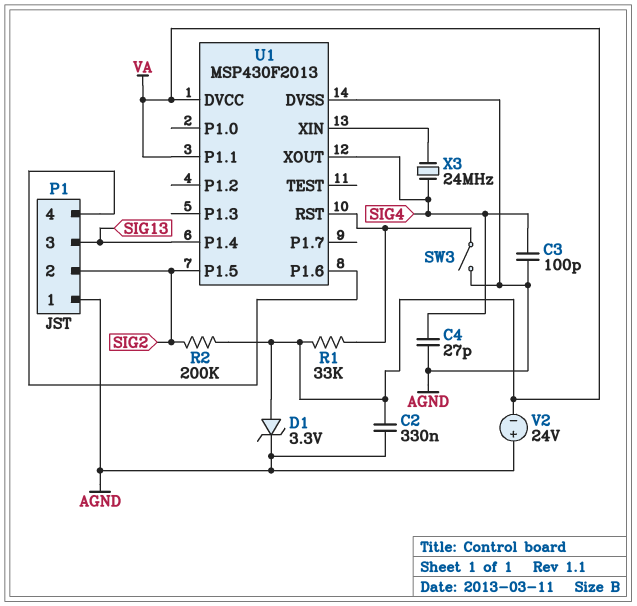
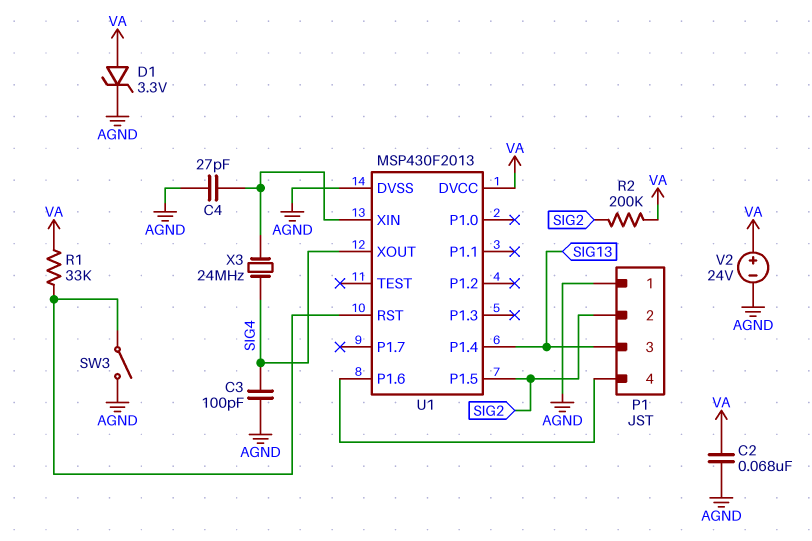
C2: 330nF (AGND, VA) -> 68nF (AGND, VA)
C4: 27pF (AGND, SIG4) -> 27pF (AGND, U1/XIN)
U1 pin P1.1: VA -> none
V2: 24V (plus AGND, minus VA) -> 24V (plus VA, minus AGND)

